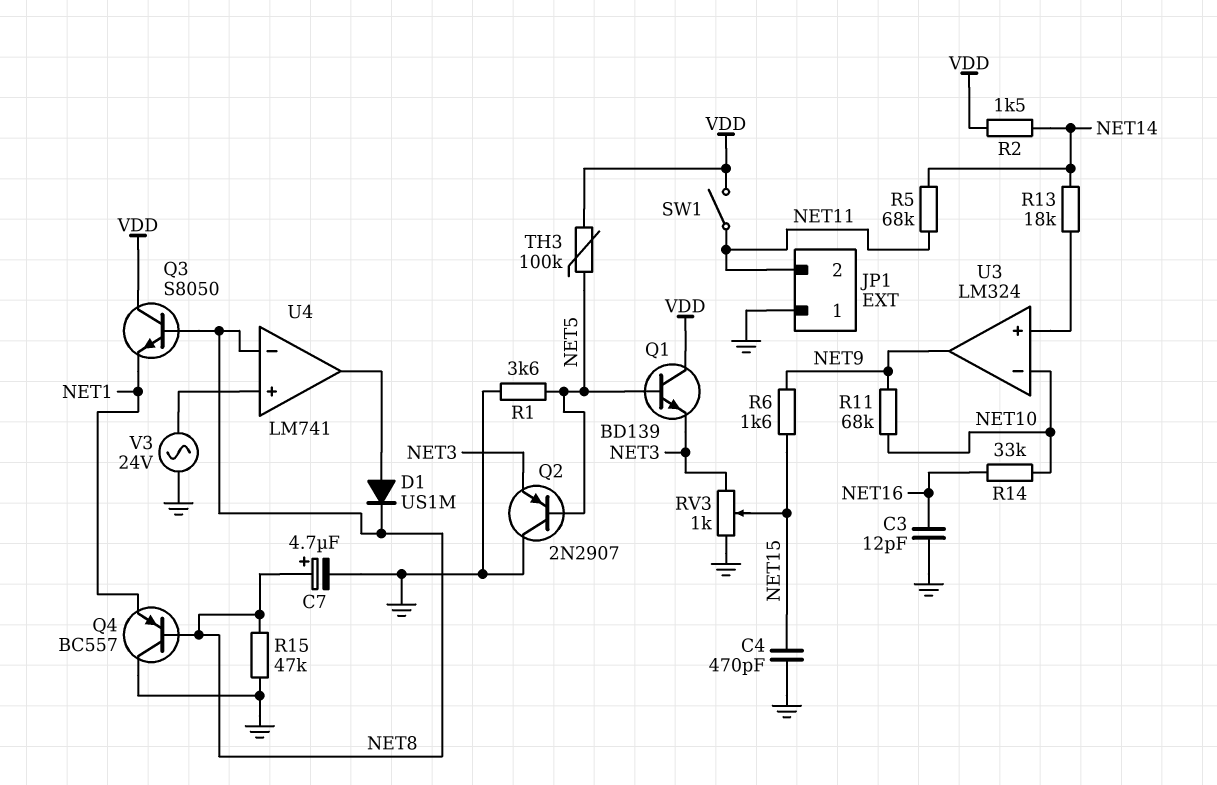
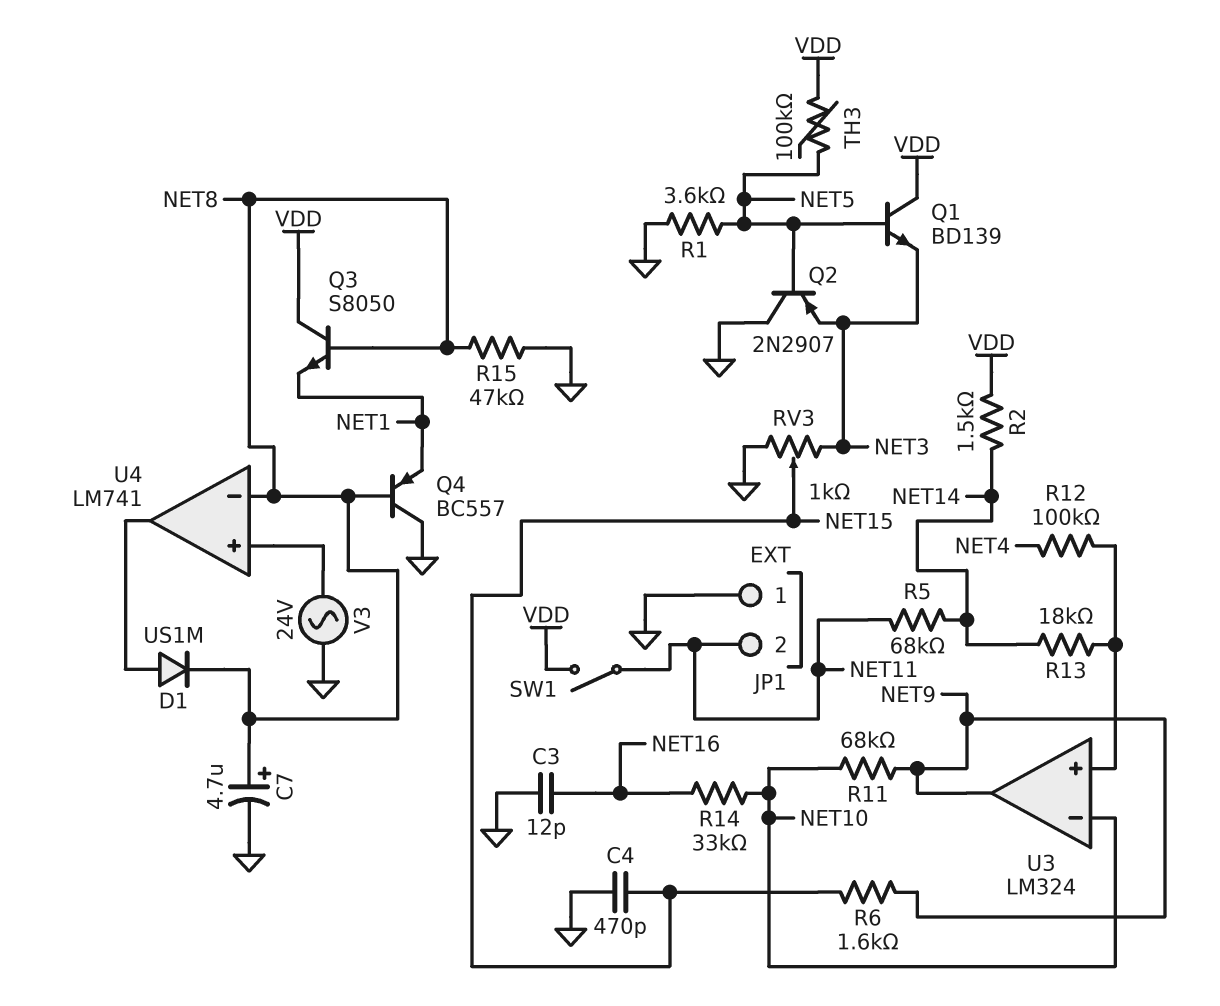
R12: none -> 100k (NET4, U3/in+)

